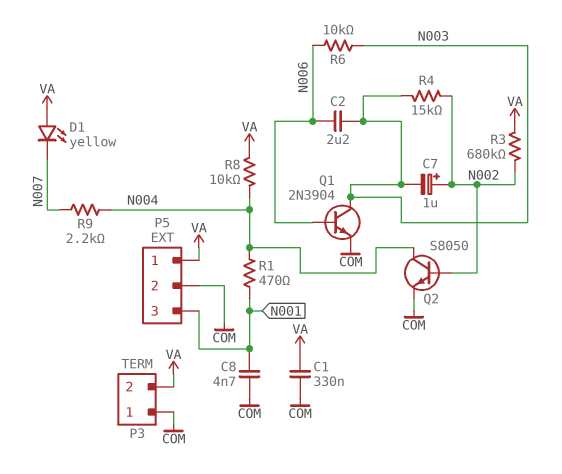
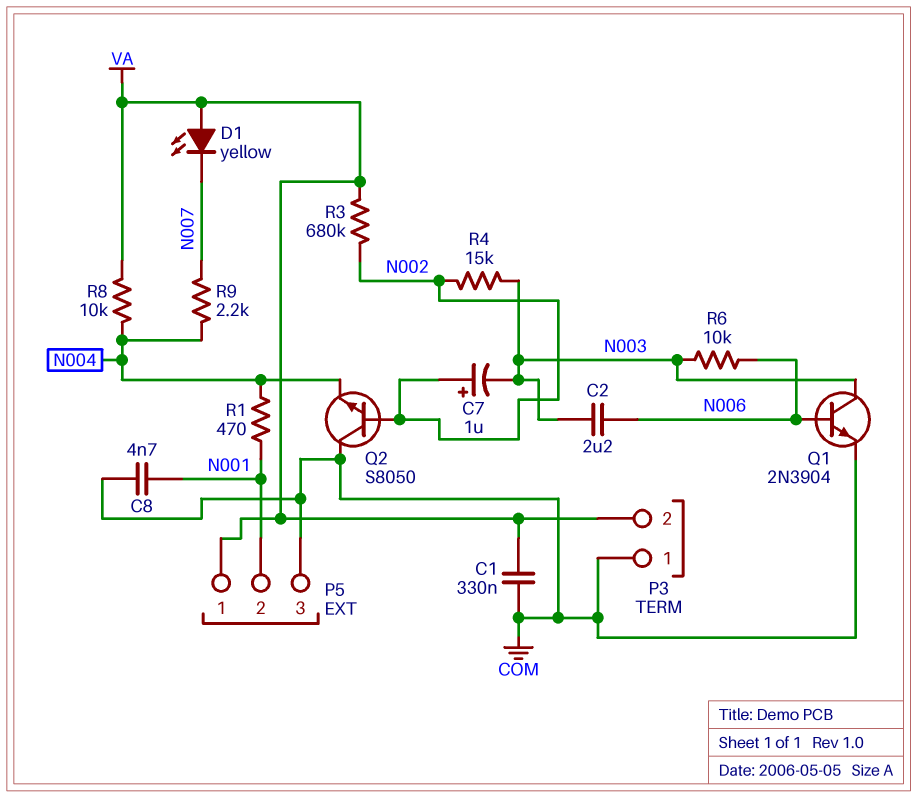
P5 pin 2: COM -> N001
P5 pin 3: N001 -> COM
Q2: NPN S8050 (B N002, C N004, E COM) -> NPN S8050 (B N002, C COM, E N004)

